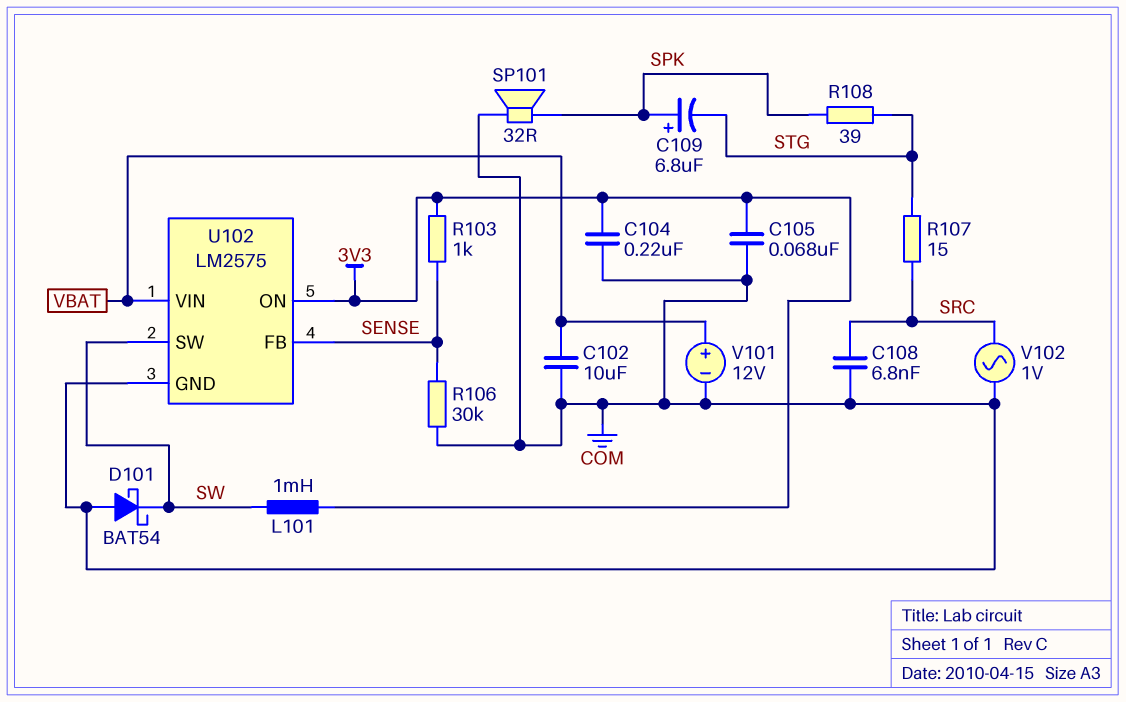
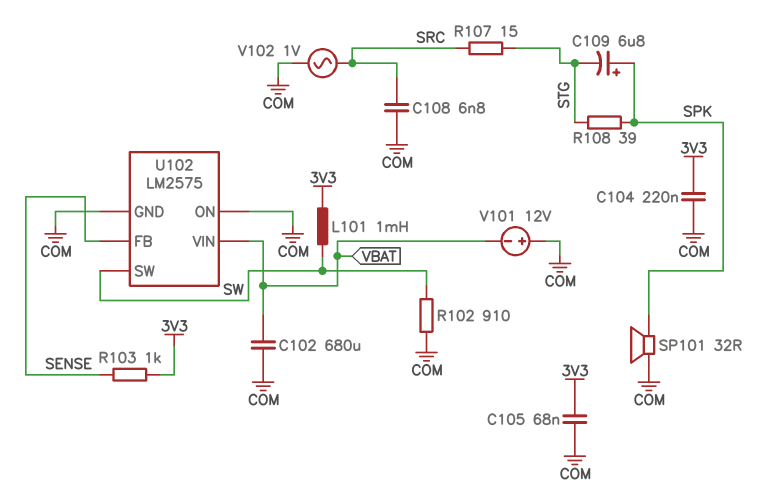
C102: 10uF (COM, VBAT) -> 680uF (COM, VBAT)
D101: schottky BAT54 (A COM, K SW) -> none
R102: none -> 910 (COM, SW)
R106: 30k (COM, SENSE) -> none
U102 pin ON: 3V3 -> COM
V101: 12V (plus VBAT, minus COM) -> 12V (plus COM, minus VBAT)

